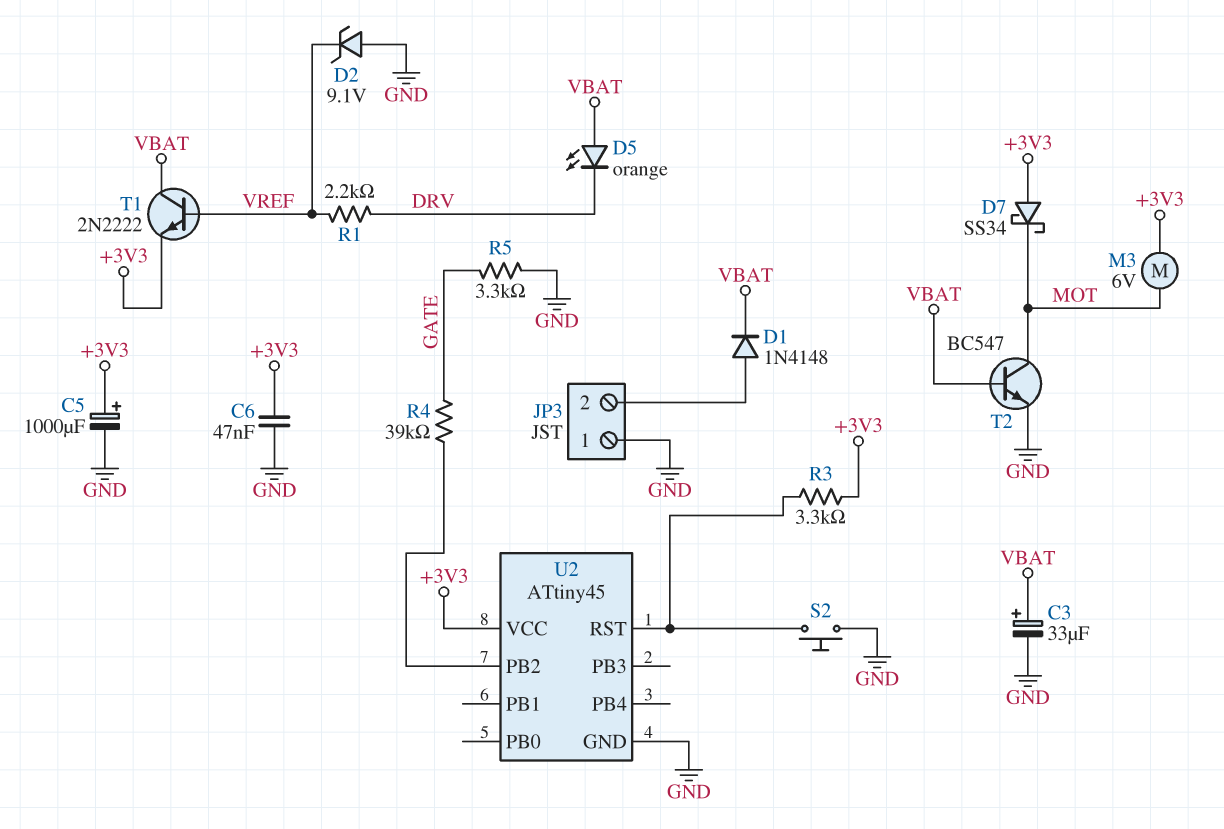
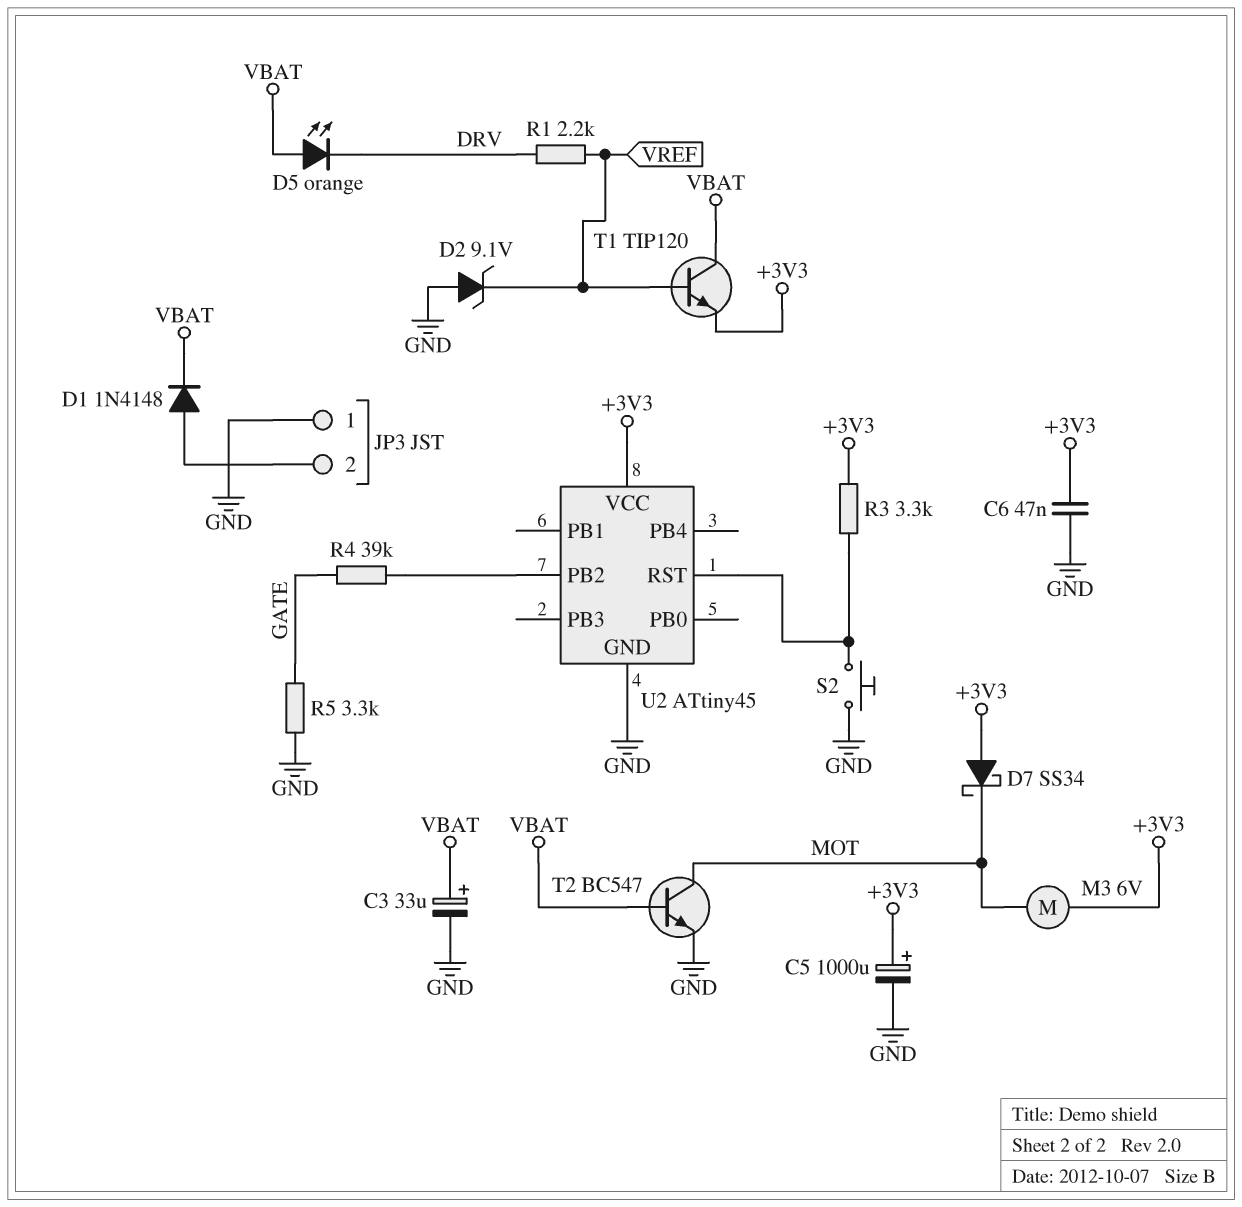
T1: NPN 2N2222 (B VREF, C VBAT, E +3V3) -> NPN TIP120 (B VREF, C VBAT, E +3V3)

